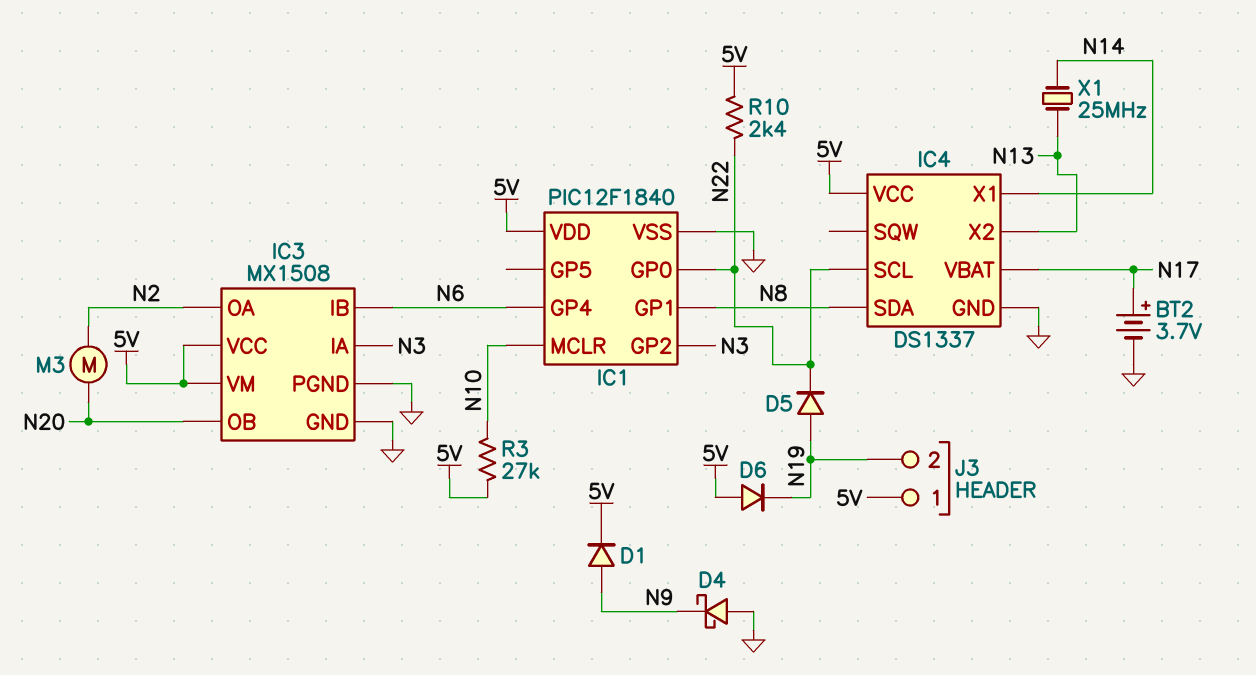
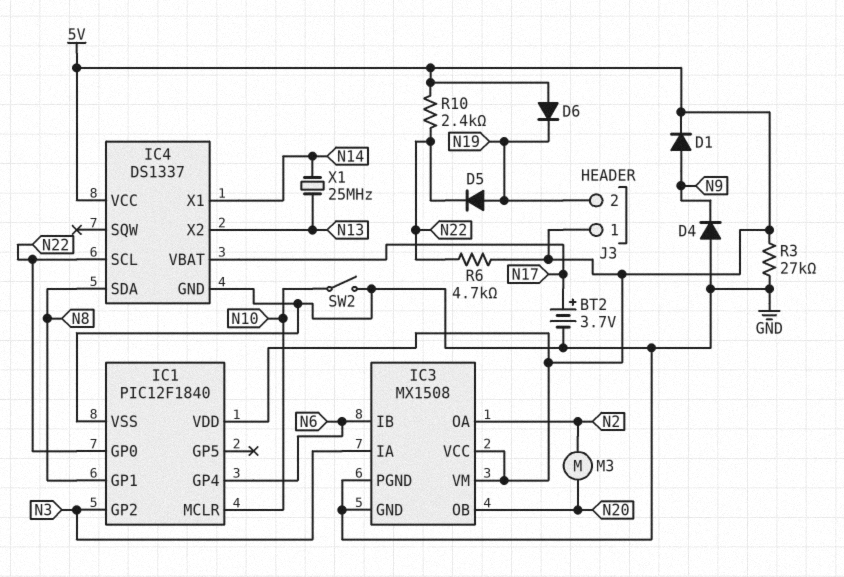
D4: schottky (A GND, K N9) -> diode (A GND, K N9)
R3: 27k (5V, N10) -> 27k (5V, GND)
R6: none -> 4.7k (5V, N22)
SW2: none -> switch (GND, N10)

